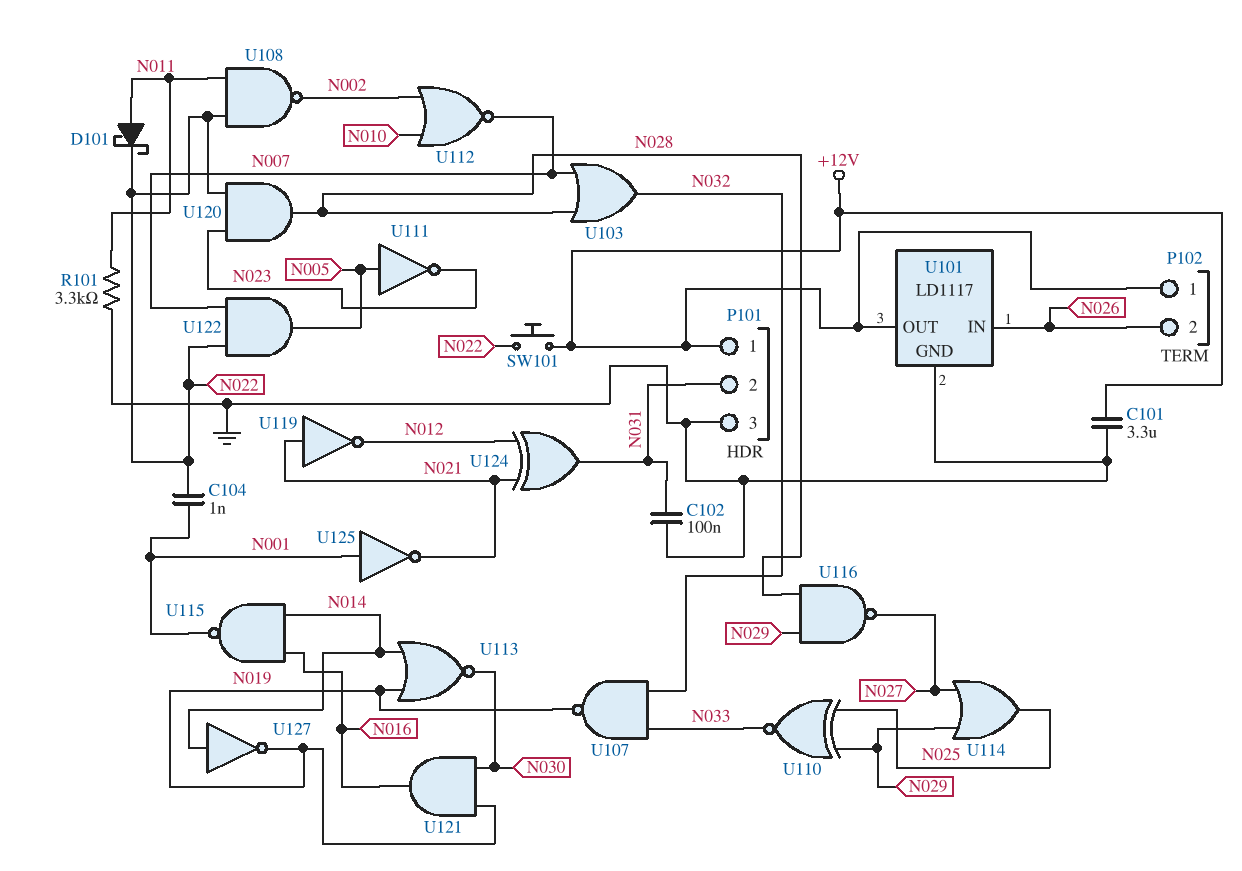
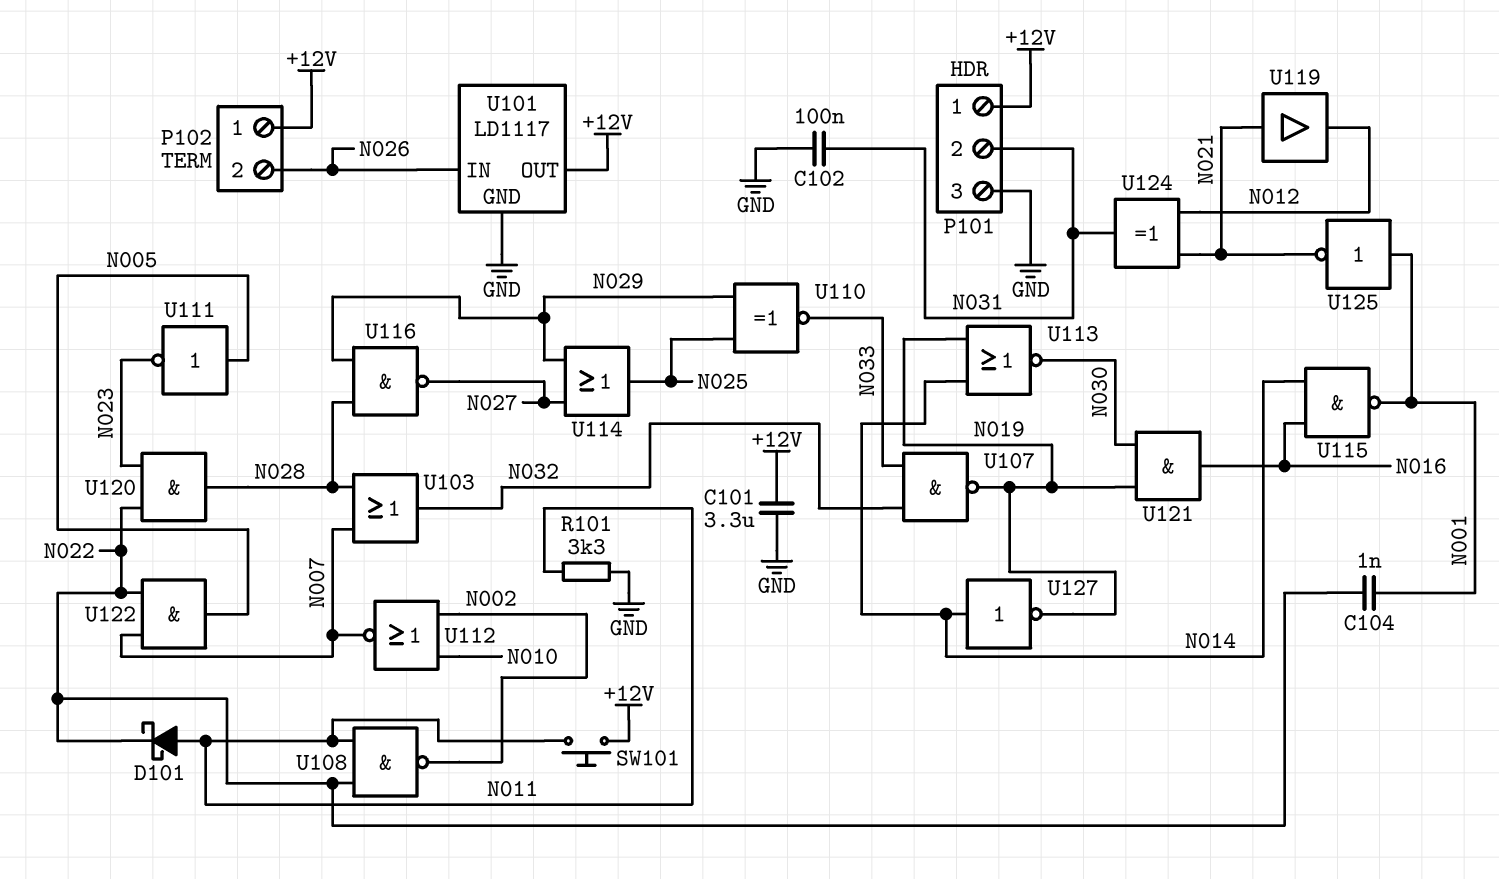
SW101: button (+12V, N022) -> button (+12V, N011)
U119: NOT (in N021, out N012) -> buffer (in N021, out N012)

